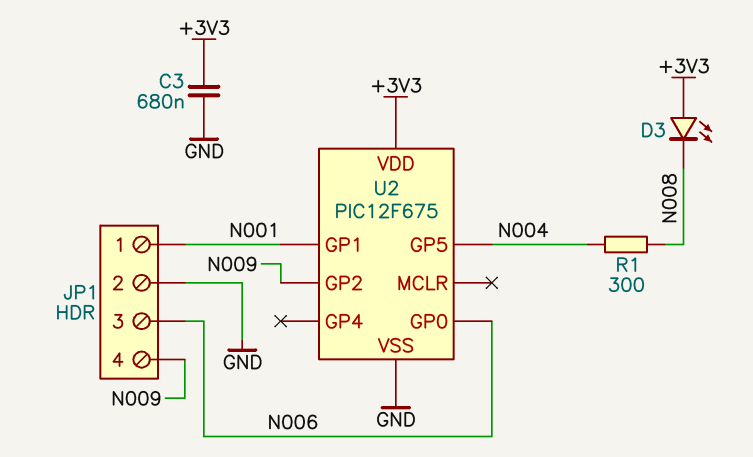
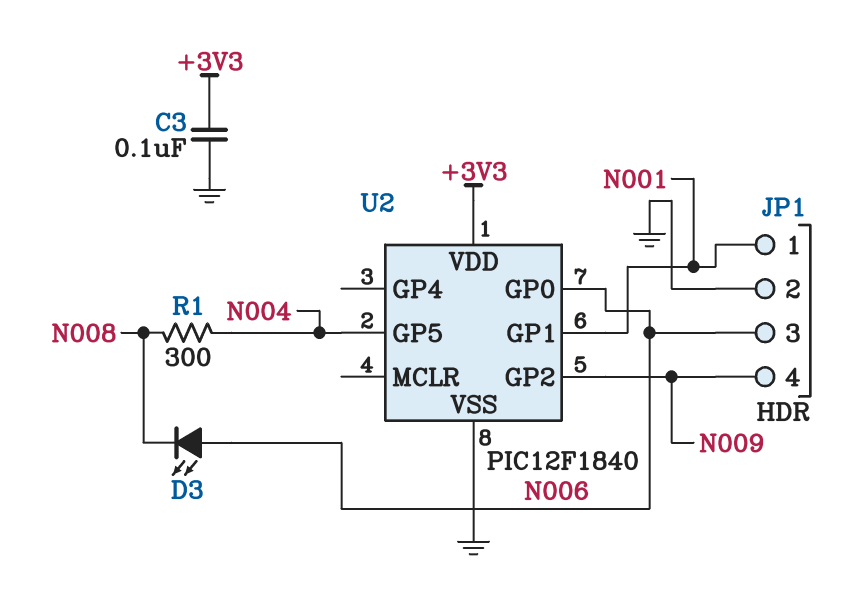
C3: 680nF (+3V3, GND) -> 100nF (+3V3, GND)
D3: LED (A +3V3, K N008) -> LED (A N006, K N008)
U2: PIC12F675 -> PIC12F1840

